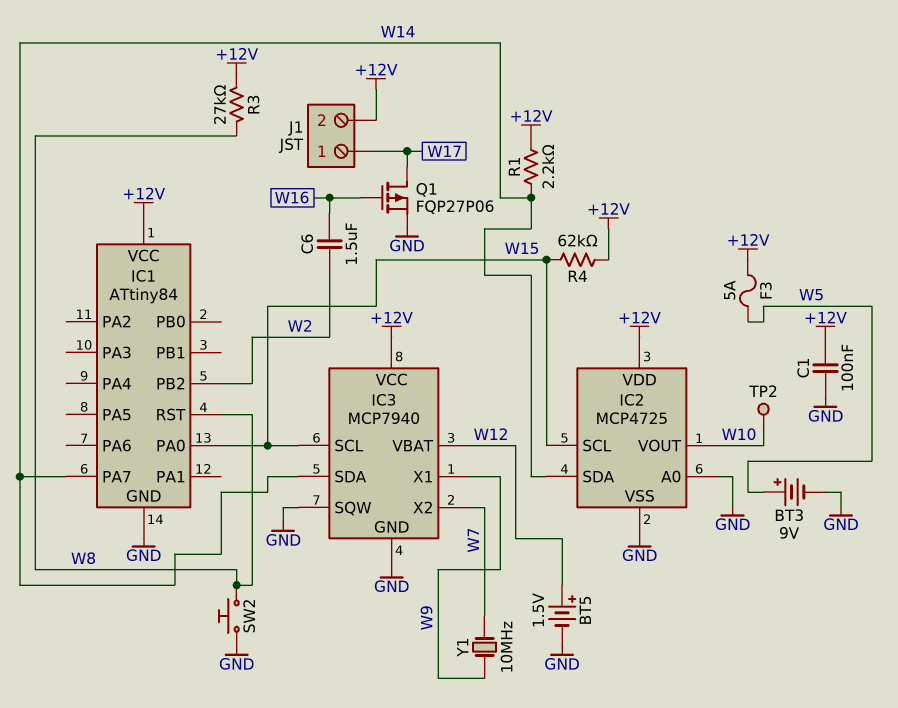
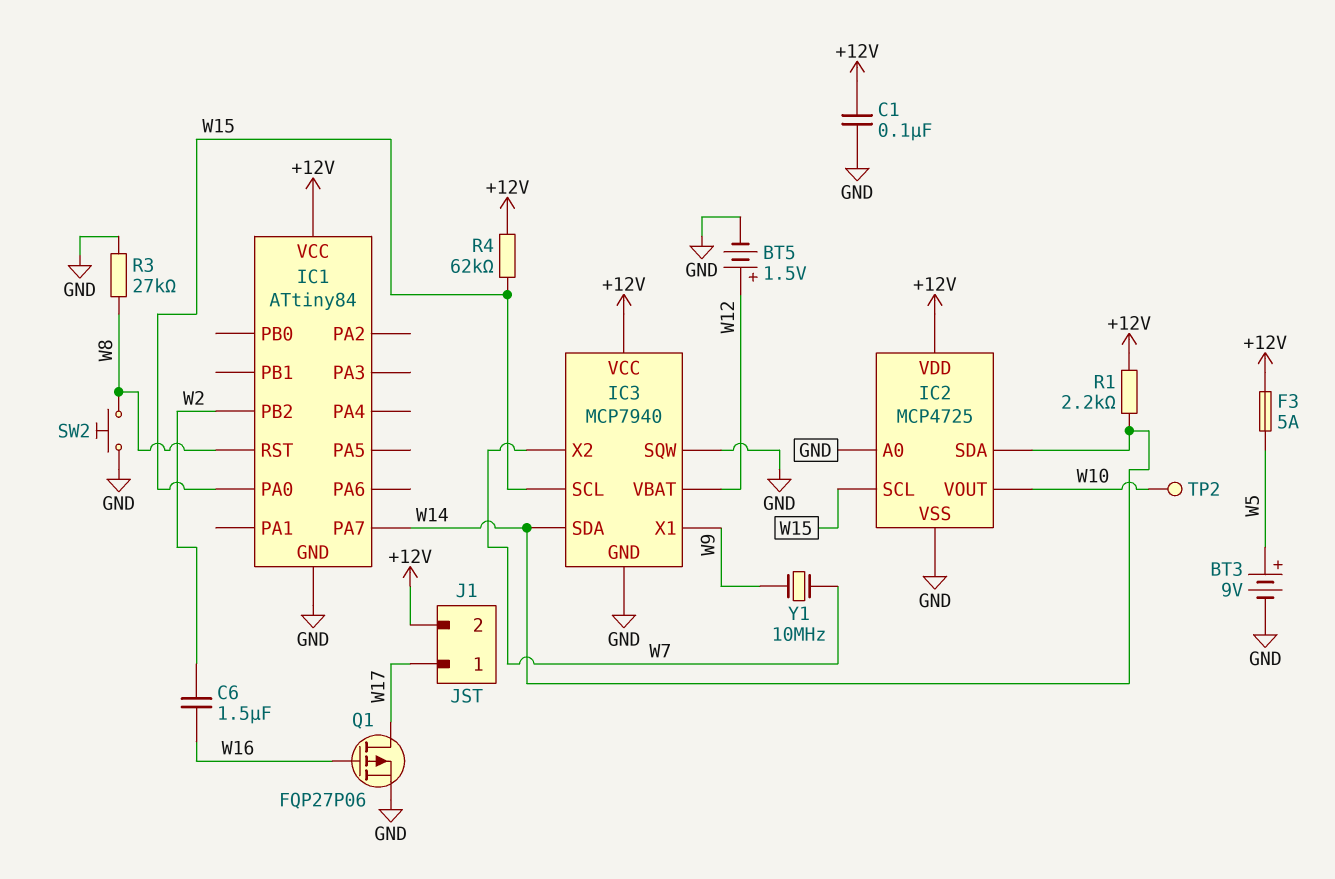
R3: 27k (+12V, W8) -> 27k (GND, W8)

